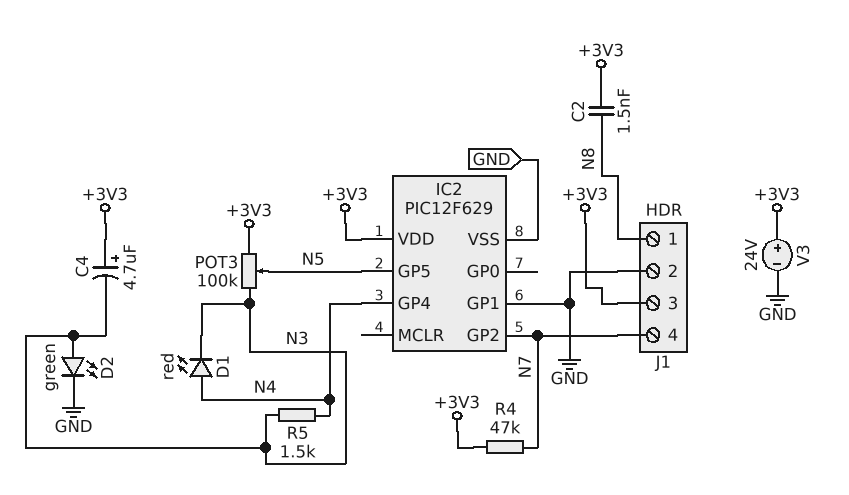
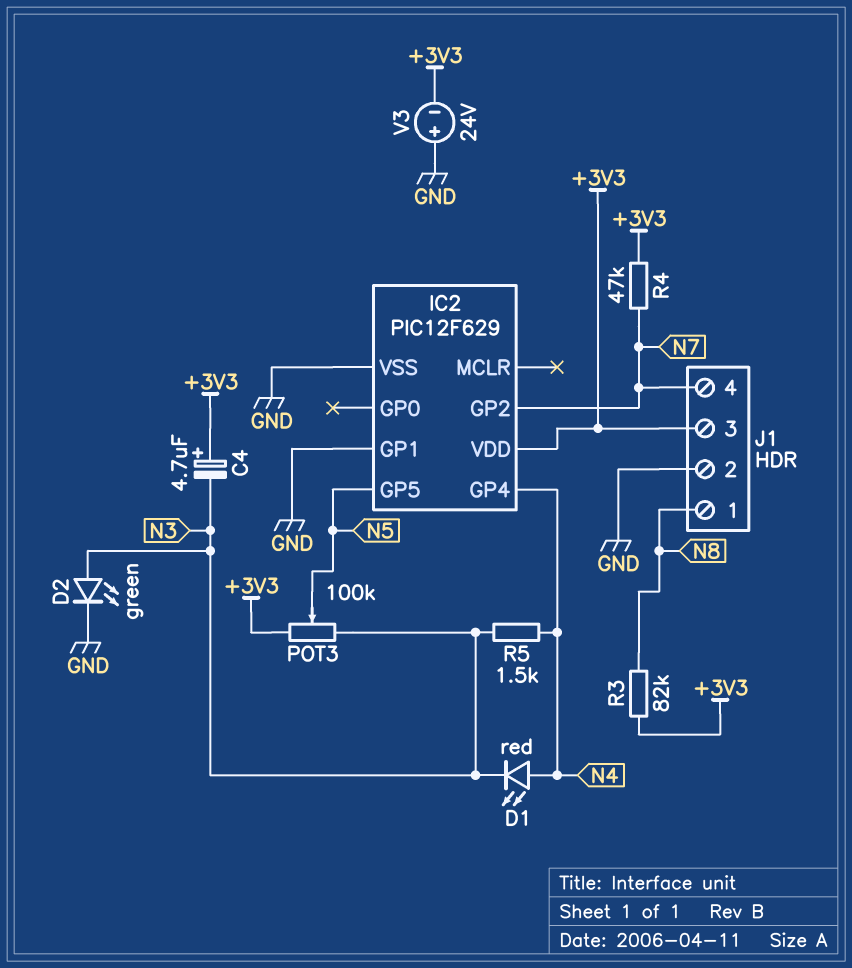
C2: 1.5nF (+3V3, N8) -> none
R3: none -> 82k (+3V3, N8)
V3: 24V (plus +3V3, minus GND) -> 24V (plus GND, minus +3V3)

